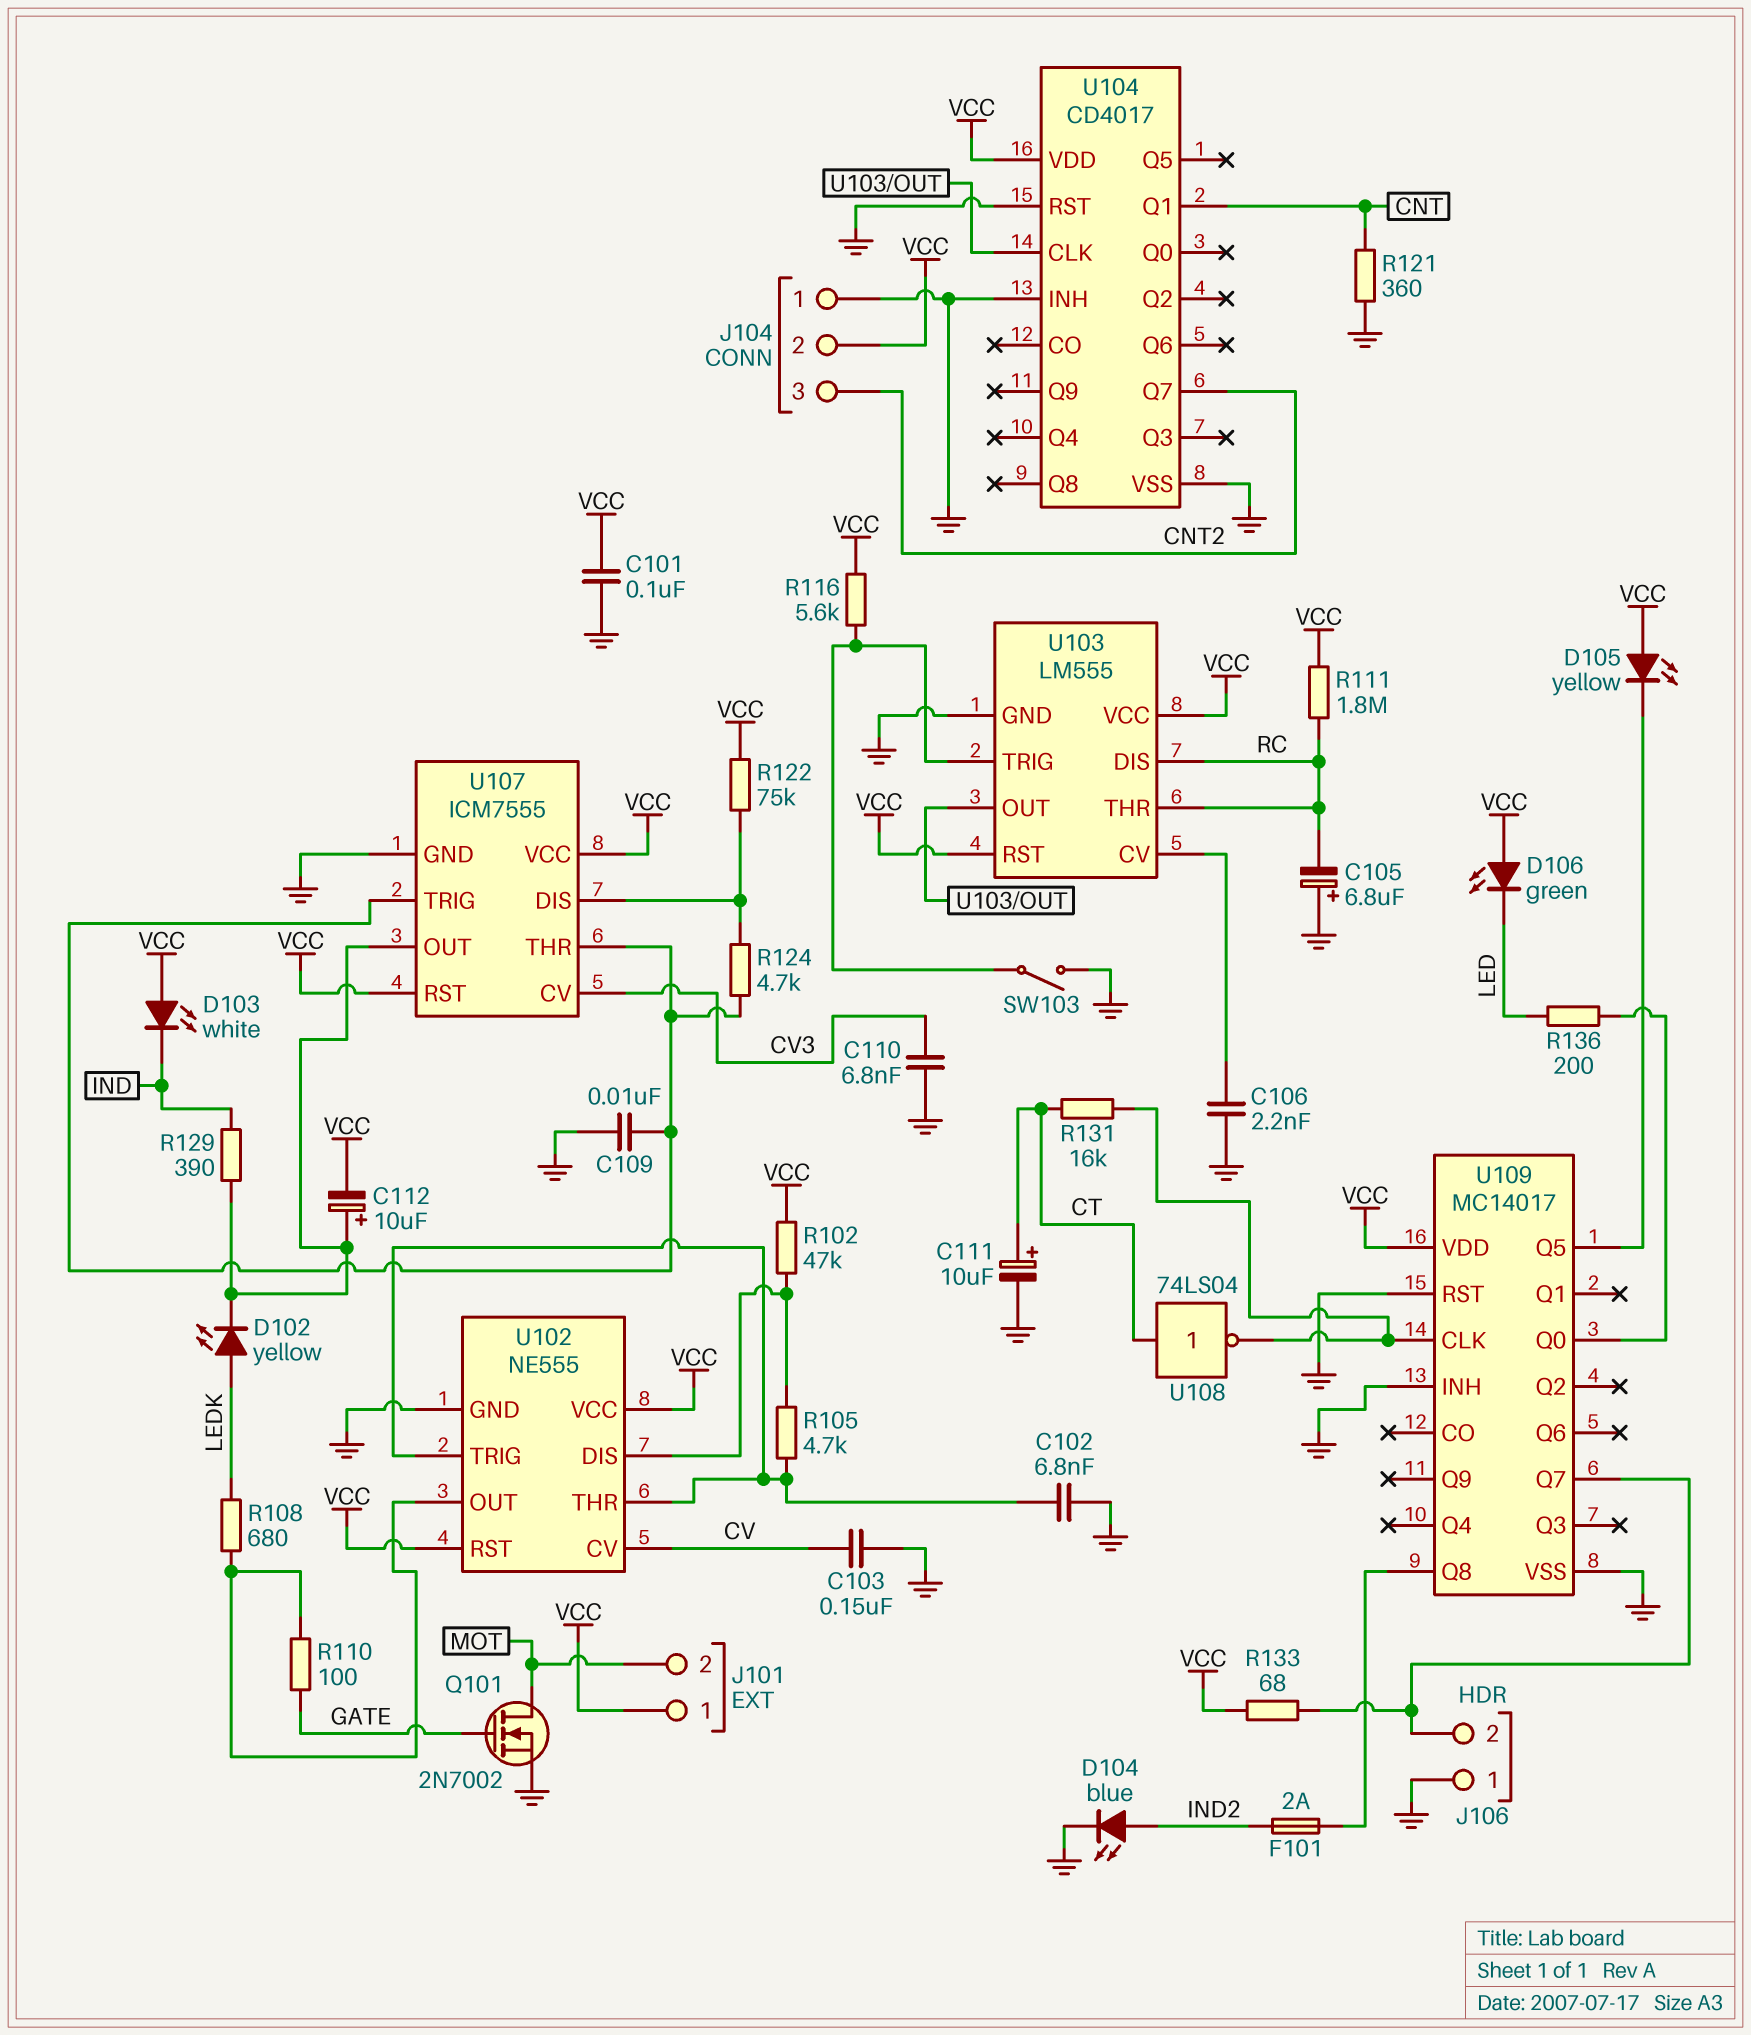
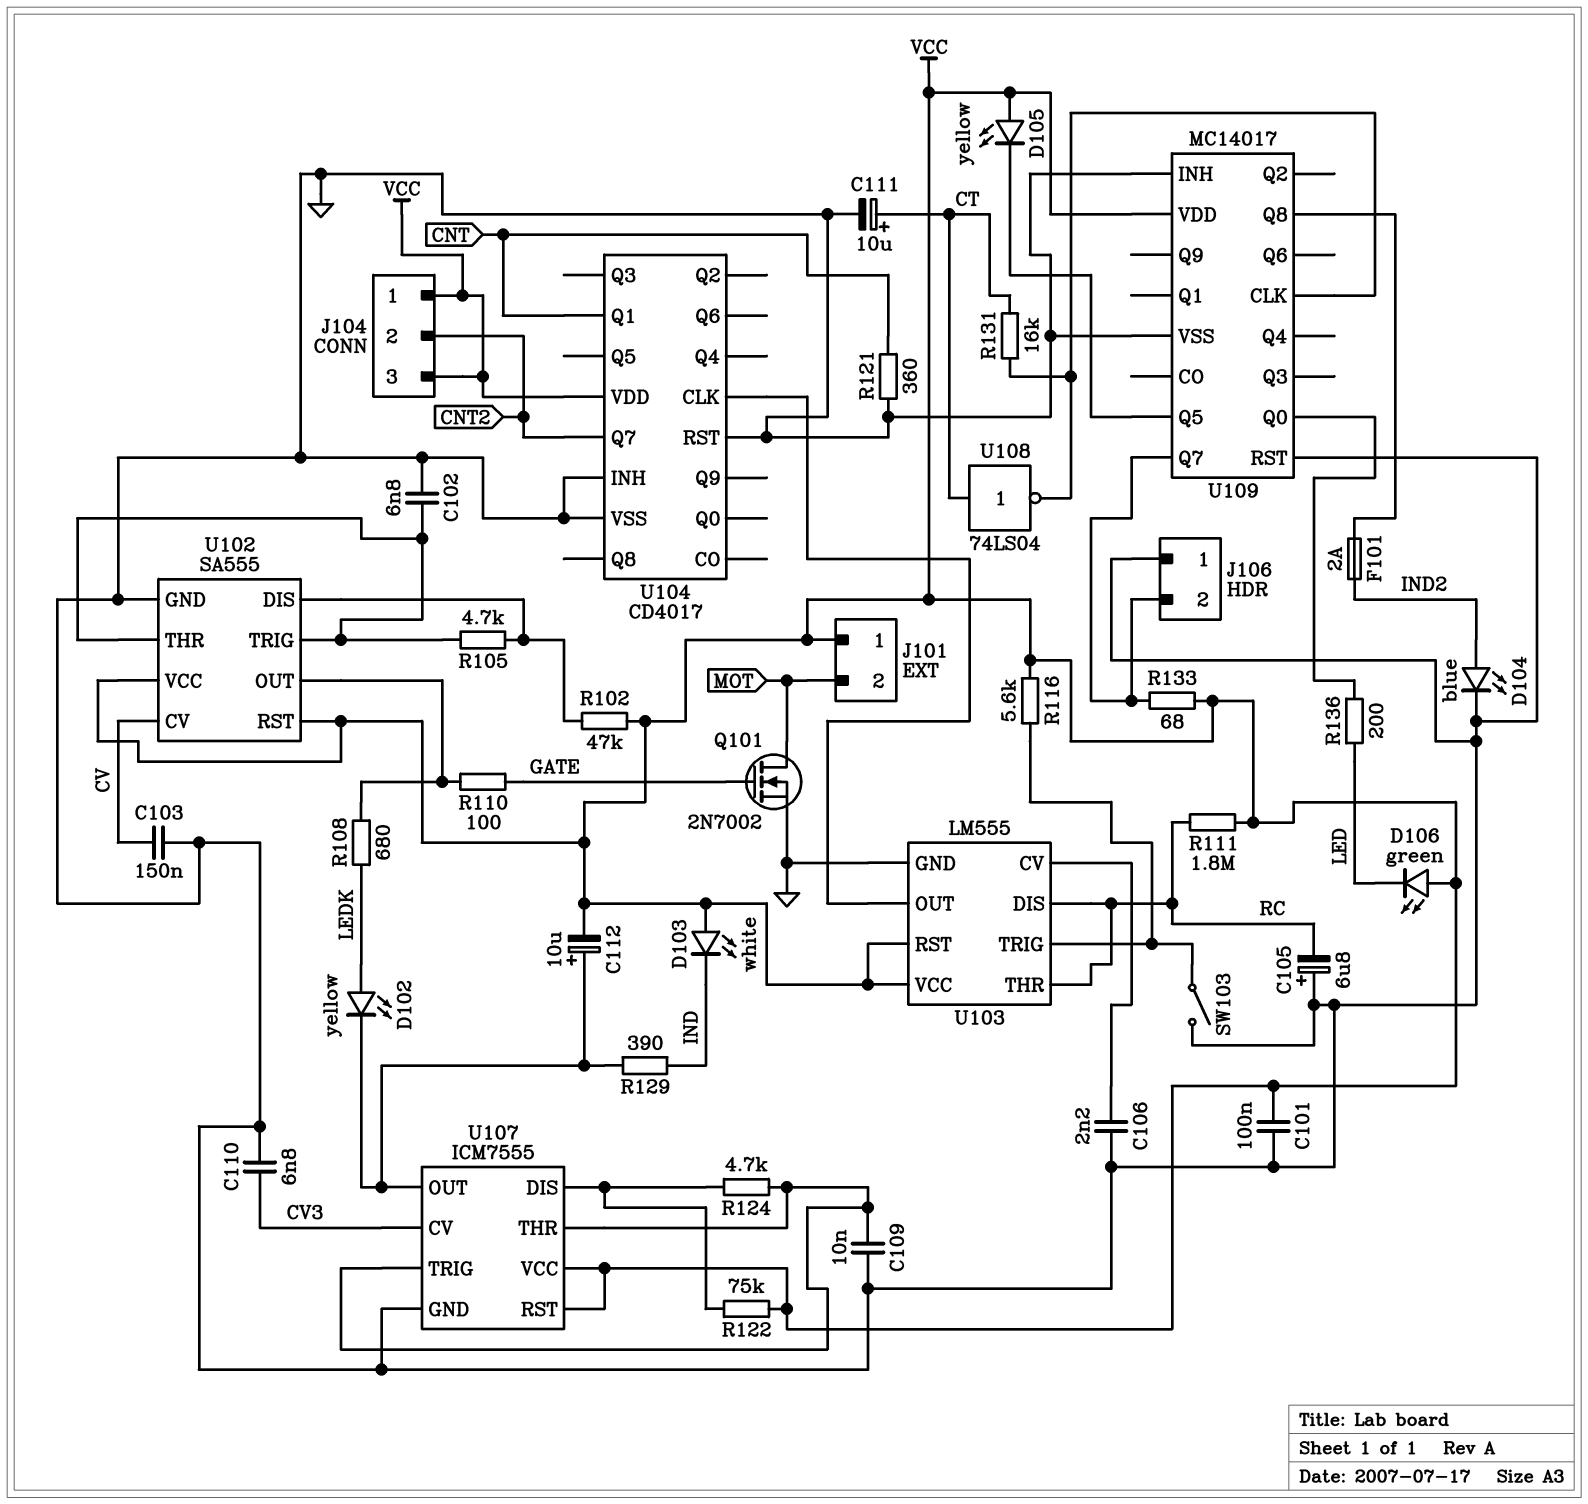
J104 pin 1: GND -> VCC
J104 pin 2: VCC -> CNT2
J104 pin 3: CNT2 -> VCC
U102: NE555 -> SA555

